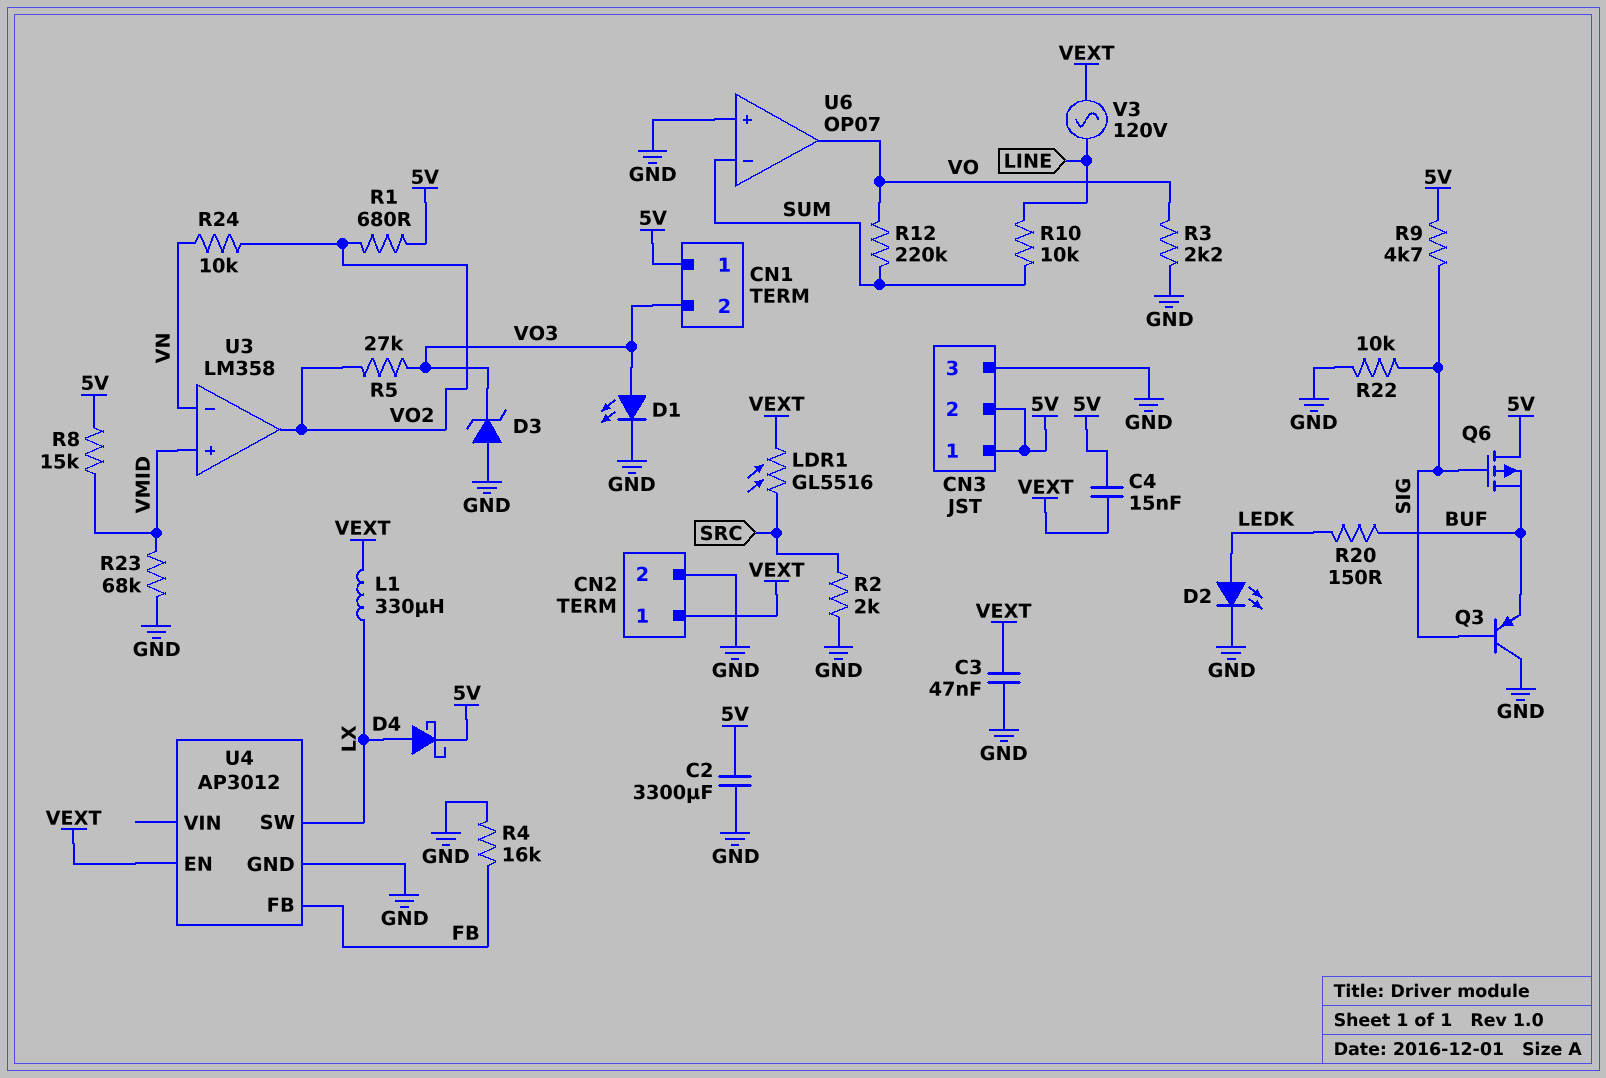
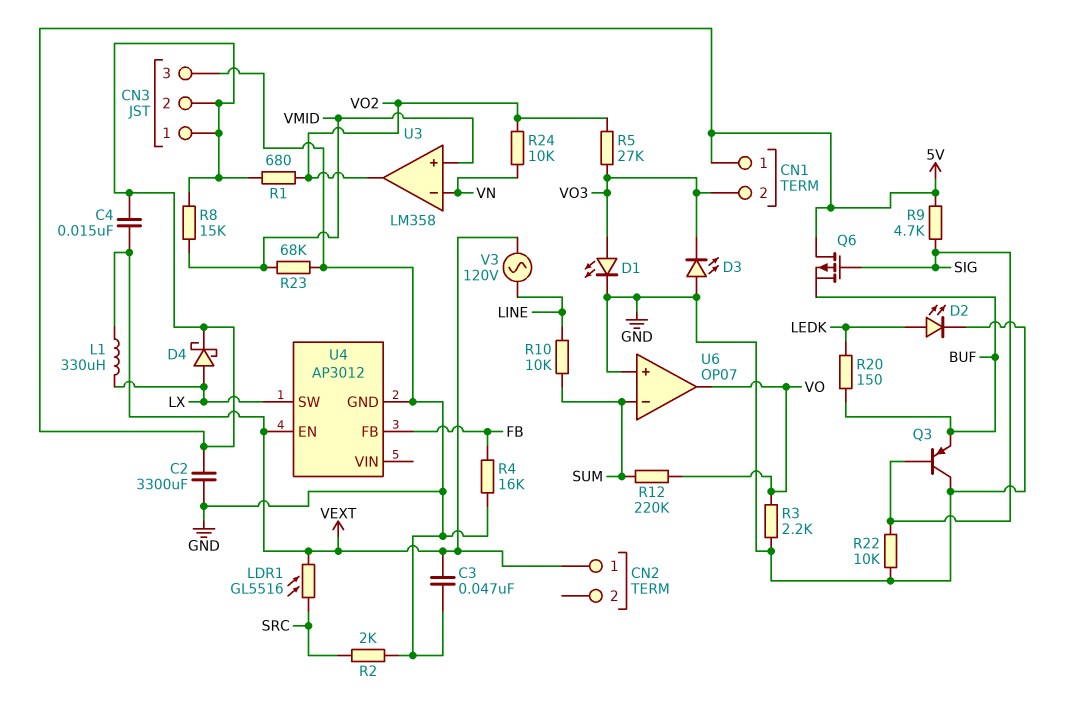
CN2 pin 2: GND -> none
D3: zener (A GND, K VO3) -> LED (A GND, K VO3)

